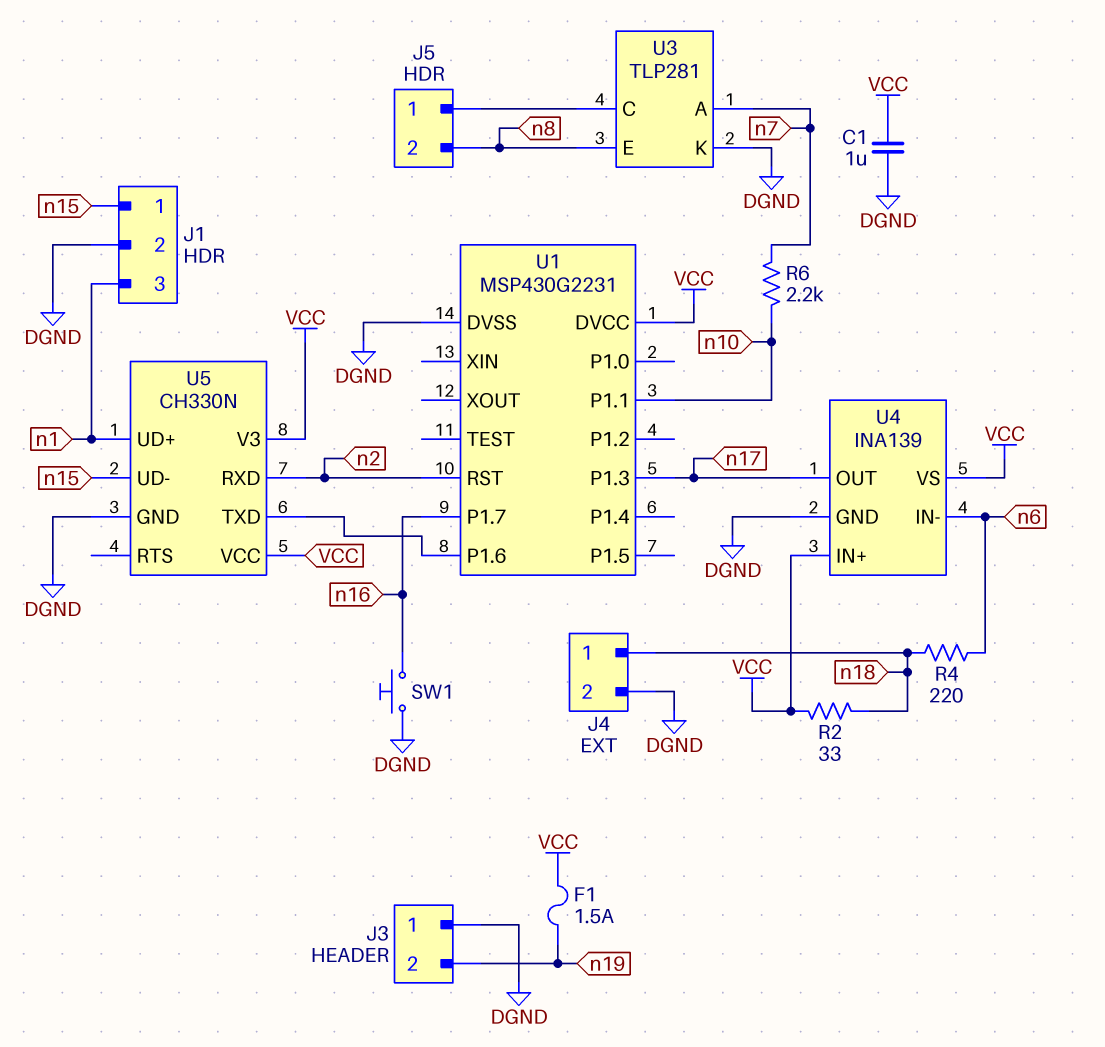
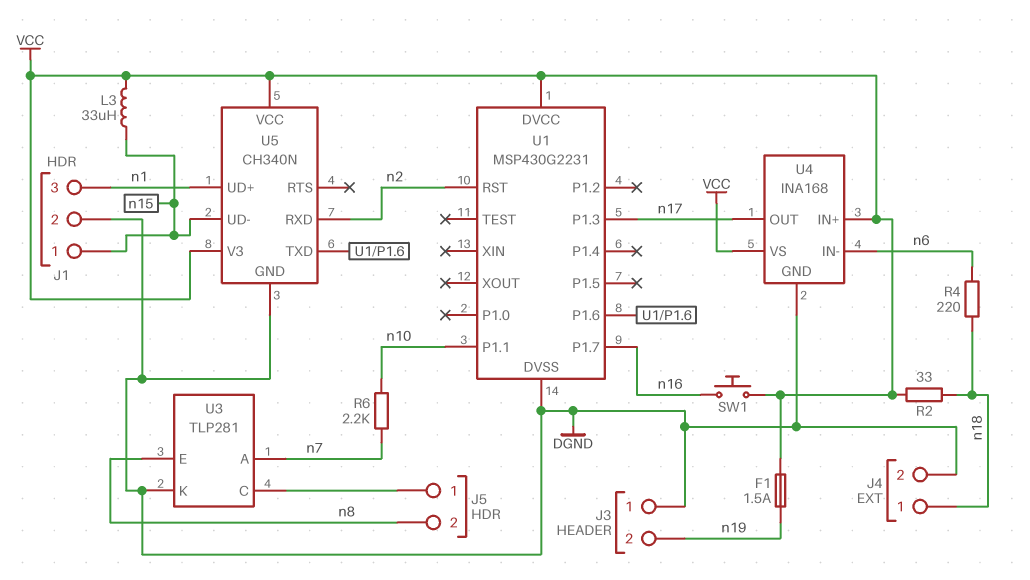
C1: 1uF (DGND, VCC) -> none
L3: none -> 33uH (VCC, n15)
SW1: button (DGND, n16) -> button (VCC, n16)
U4: INA139 -> INA168
U5: CH330N -> CH340N

